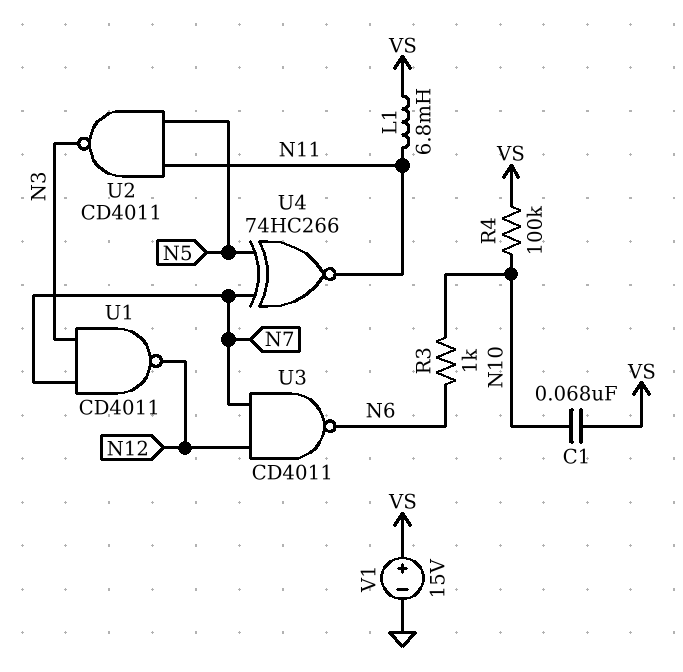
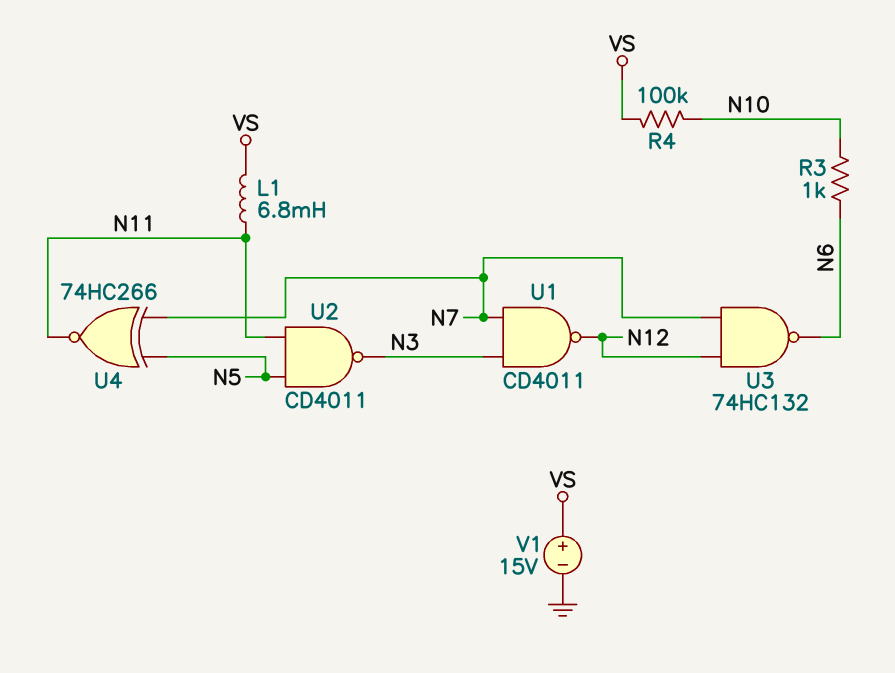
C1: 68nF (N10, VS) -> none
U3: NAND CD4011 (in N7, in N12, out N6) -> NAND 74HC132 (in N7, in N12, out N6)

